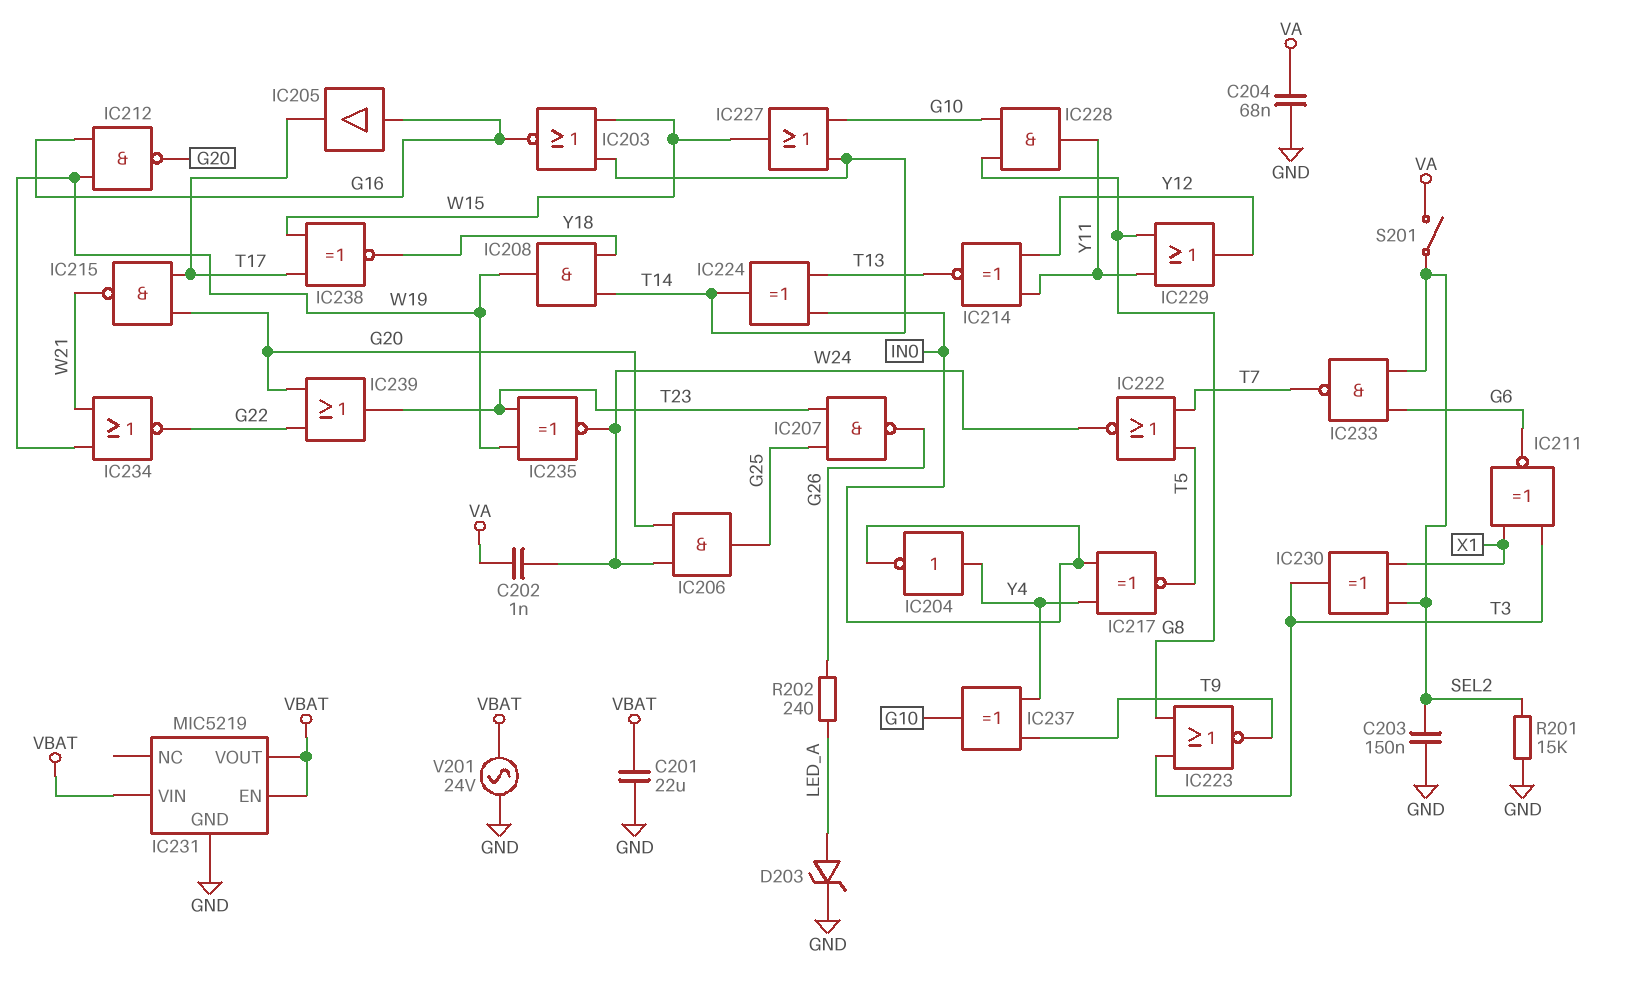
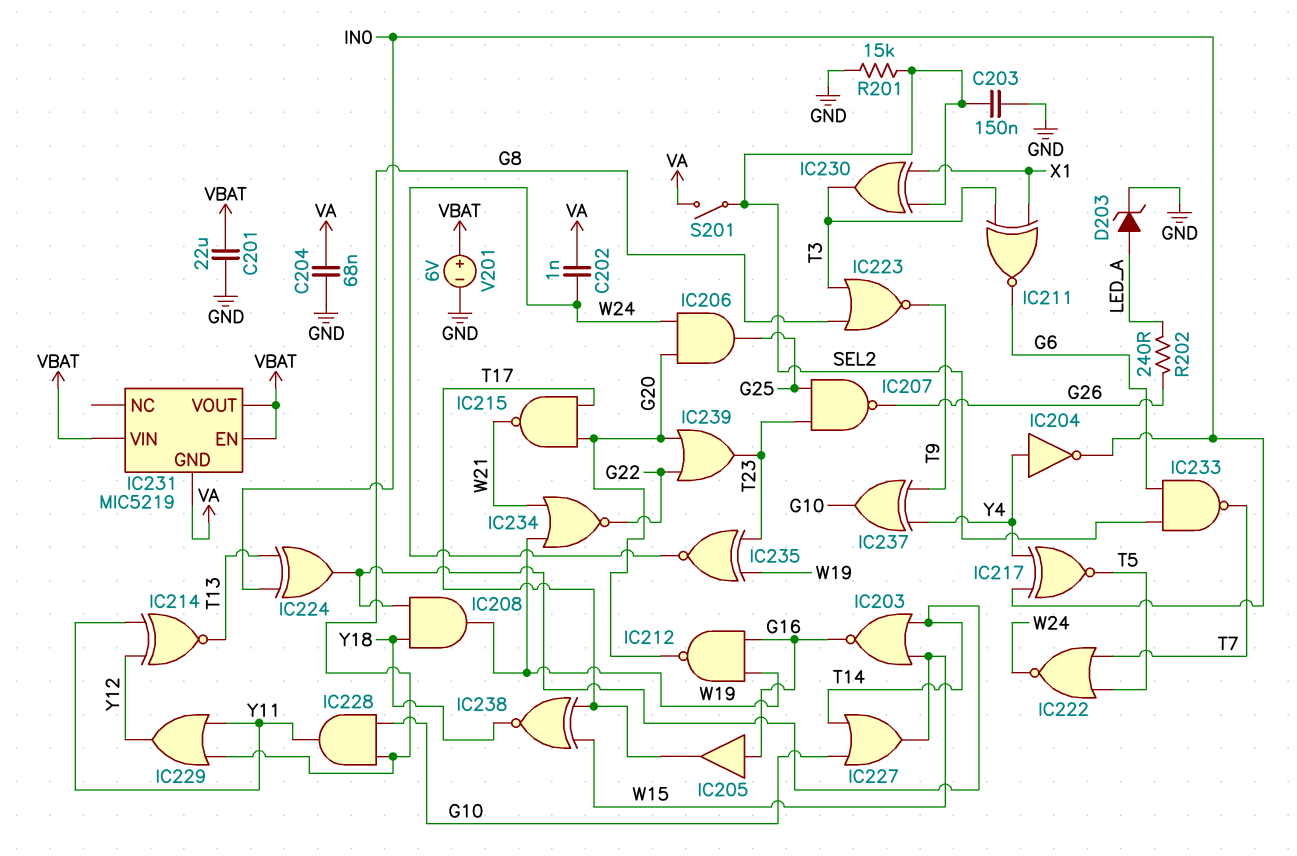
IC231 pin GND: GND -> VA
V201: AC 24V (GND, VBAT) -> 6V (plus VBAT, minus GND)

